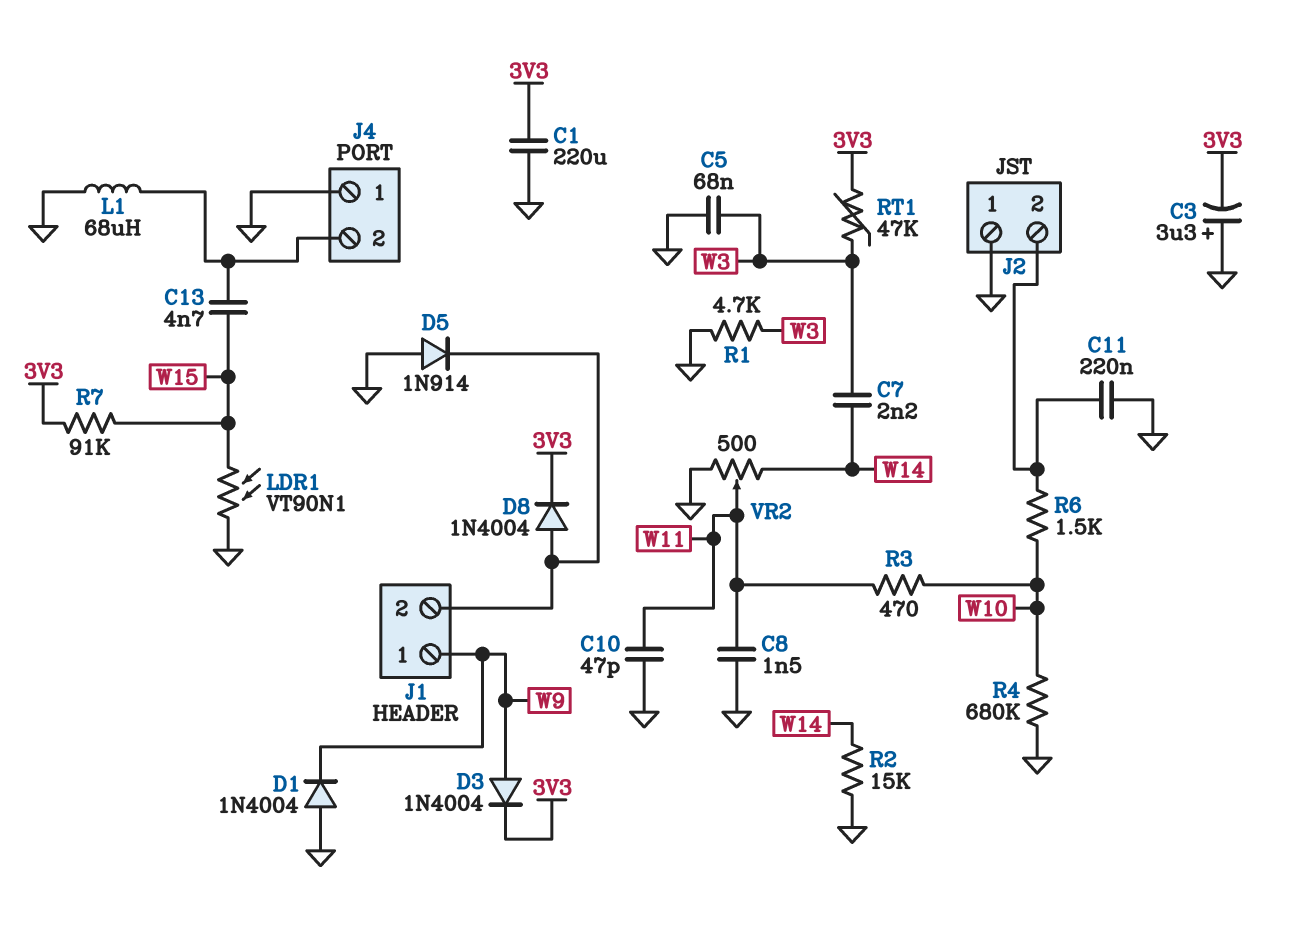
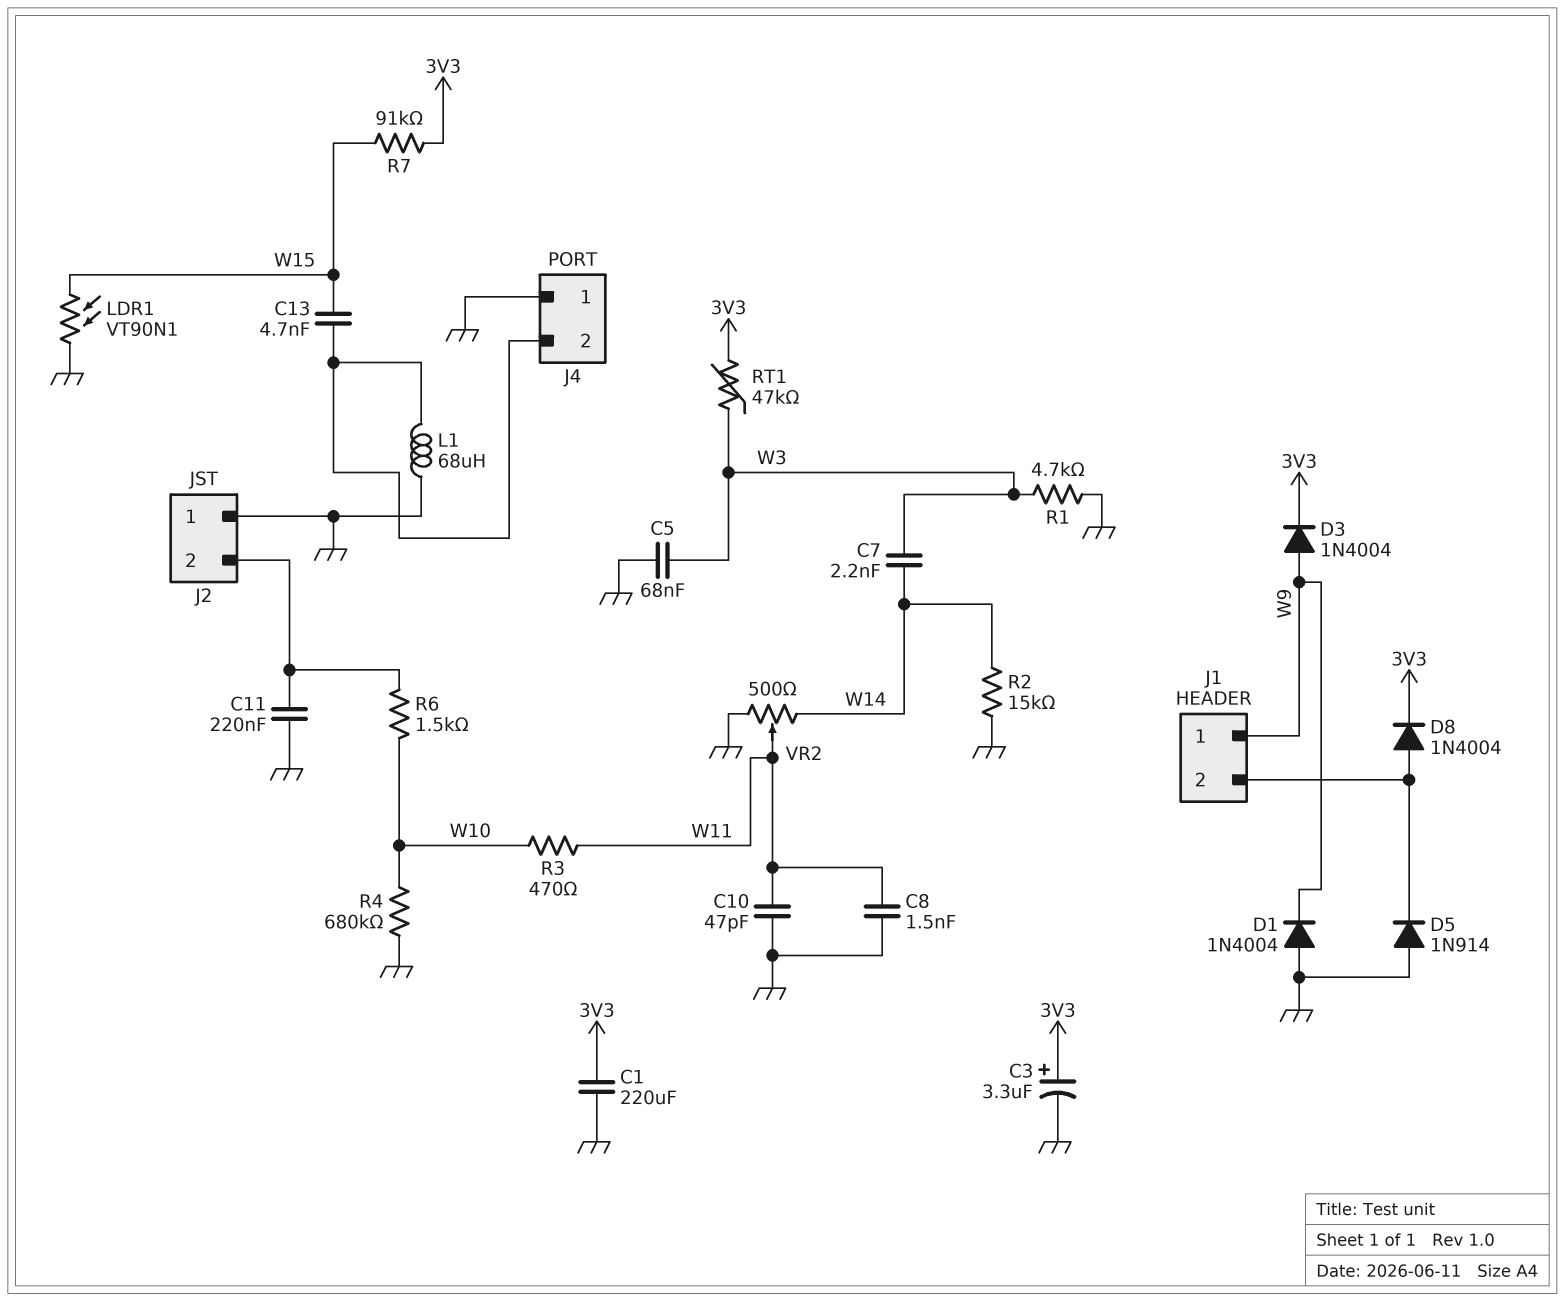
C3: 3.3uF (plus GND, minus 3V3) -> 3.3uF (plus 3V3, minus GND)

